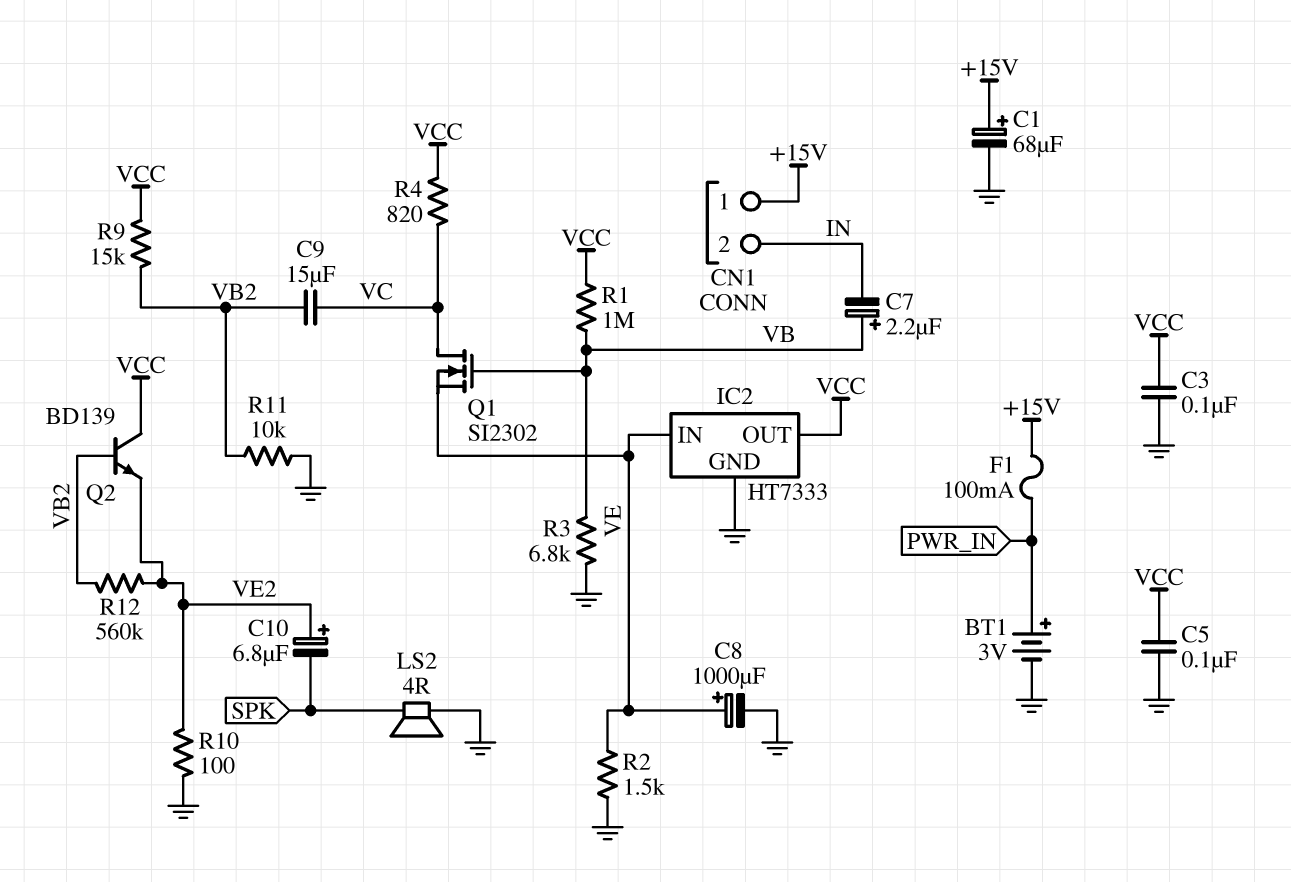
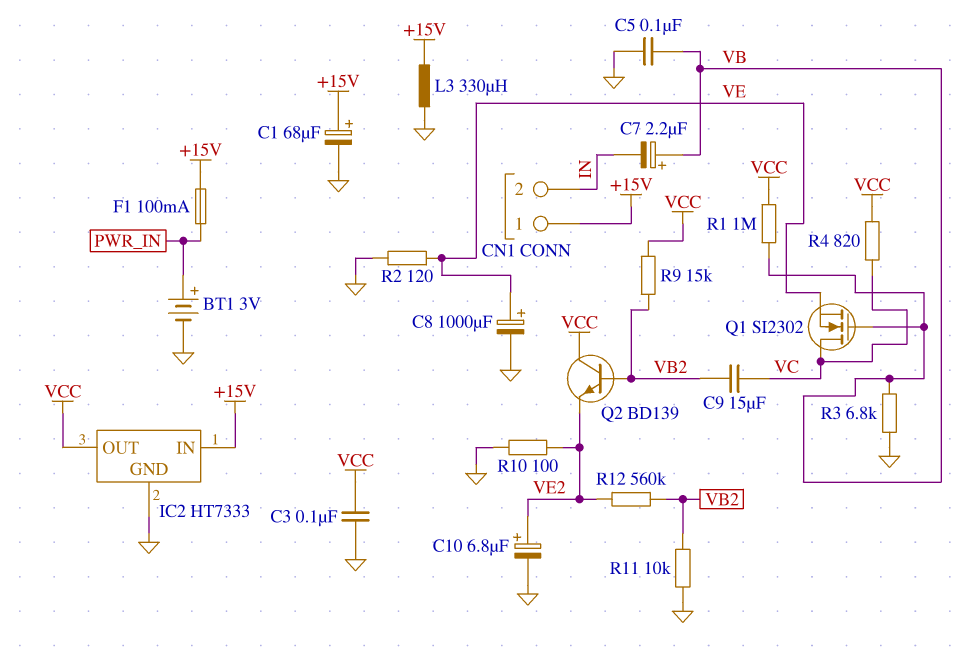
C5: 100nF (GND, VCC) -> 100nF (GND, VB)
C10: 6.8uF (plus VE2, minus SPK) -> 6.8uF (plus VE2, minus GND)
IC2 pin IN: VE -> +15V
L3: none -> 330uH (+15V, GND)
LS2: speaker 4R (GND, SPK) -> none
R2: 1.5k (GND, VE) -> 120 (GND, VE)

